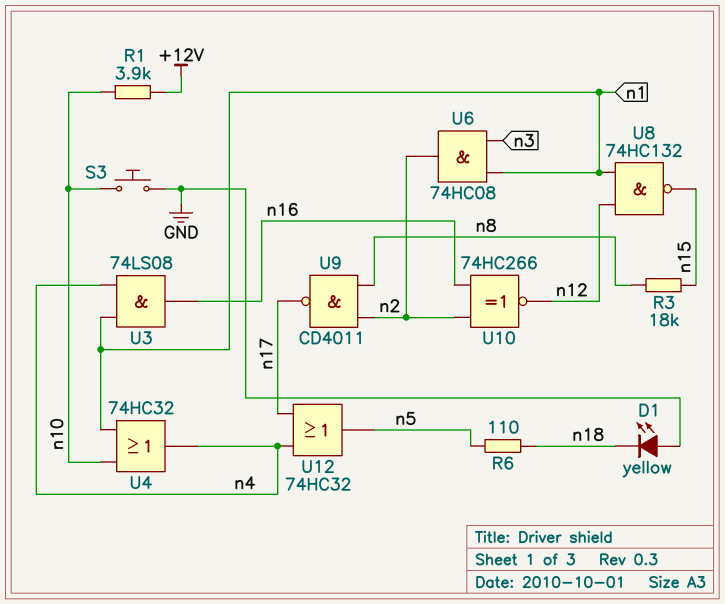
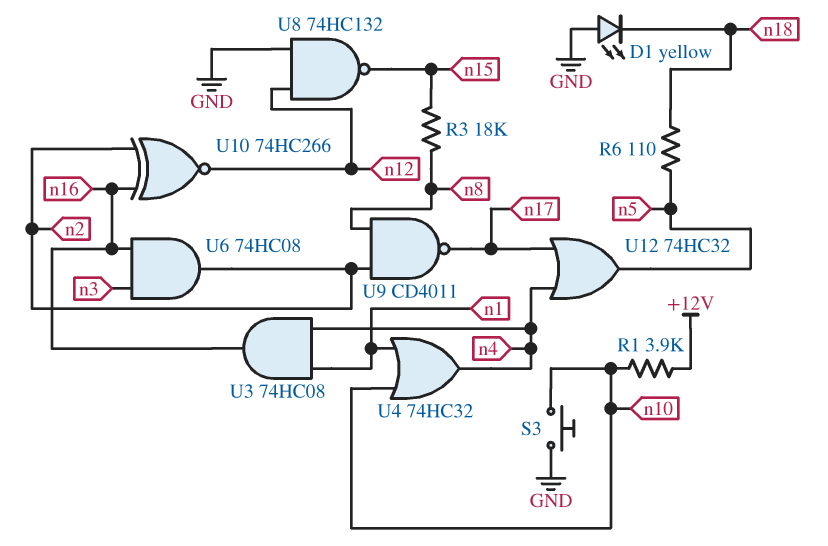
U3: AND 74LS08 (in n1, in n4, out n16) -> AND 74HC08 (in n1, in n4, out n16)
U6: AND 74HC08 (in n1, in n3, out n2) -> AND 74HC08 (in n3, in n16, out n2)
U8: NAND 74HC132 (in n1, in n12, out n15) -> NAND 74HC132 (in GND, in n12, out n15)

